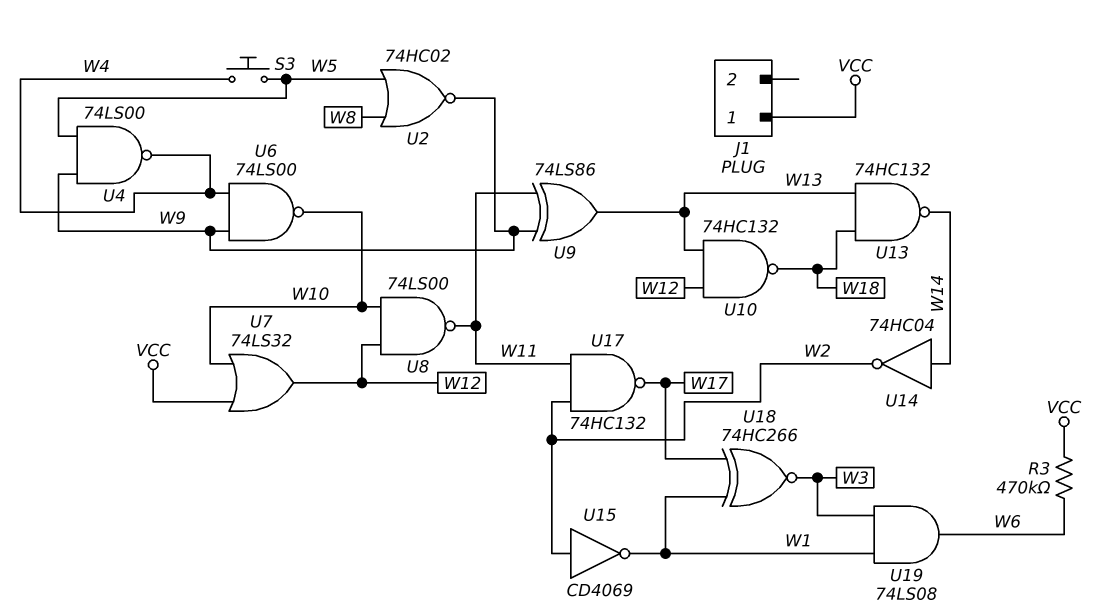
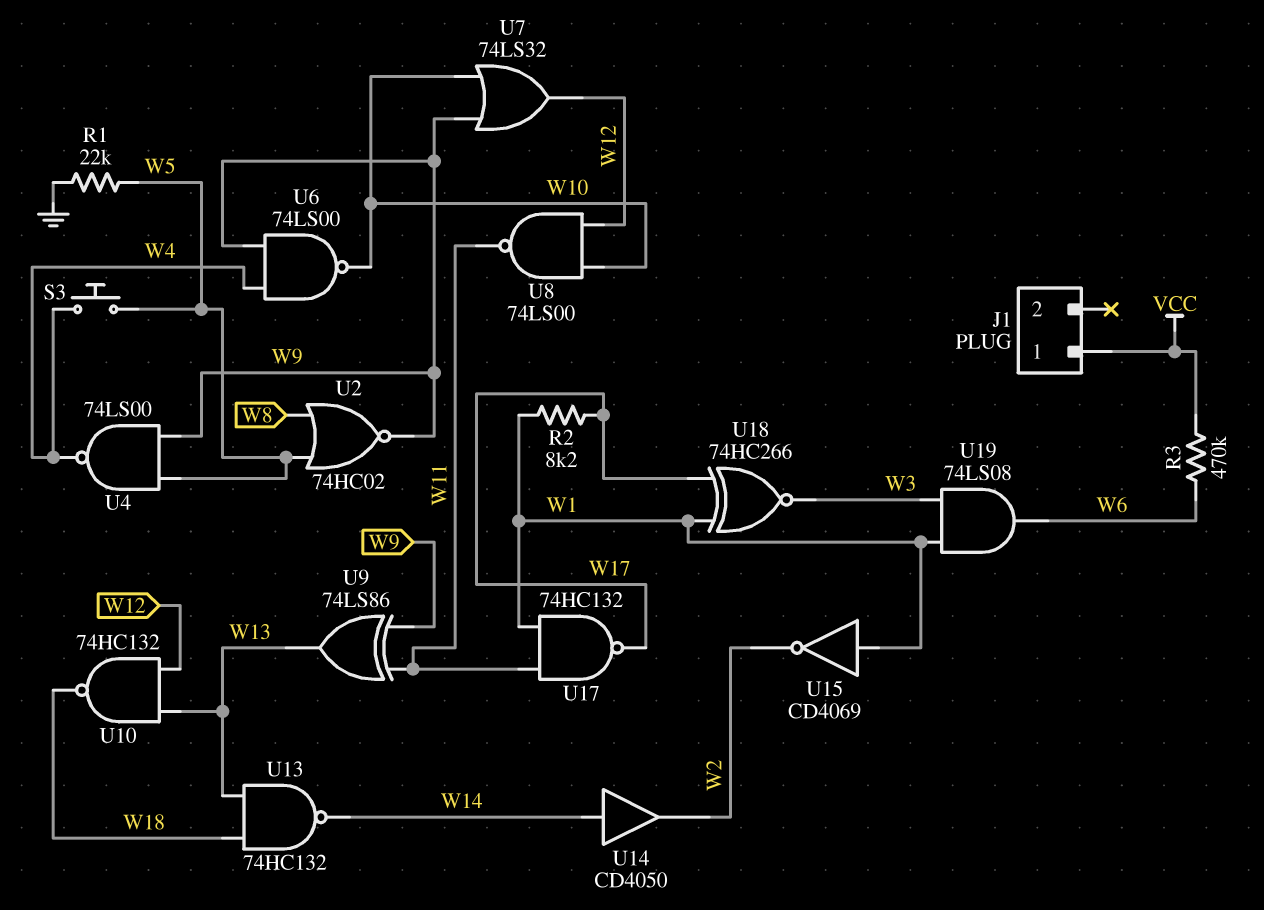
R1: none -> 22k (GND, W5)
R2: none -> 8.2k (W1, W17)
U7: OR 74LS32 (in VCC, in W10, out W12) -> OR 74LS32 (in W9, in W10, out W12)
U14: NOT 74HC04 (in W14, out W2) -> buffer CD4050 (in W14, out W2)
U15: NOT CD4069 (in W2, out W1) -> NOT CD4069 (in W1, out W2)
U17: NAND 74HC132 (in W2, in W11, out W17) -> NAND 74HC132 (in W1, in W11, out W17)

